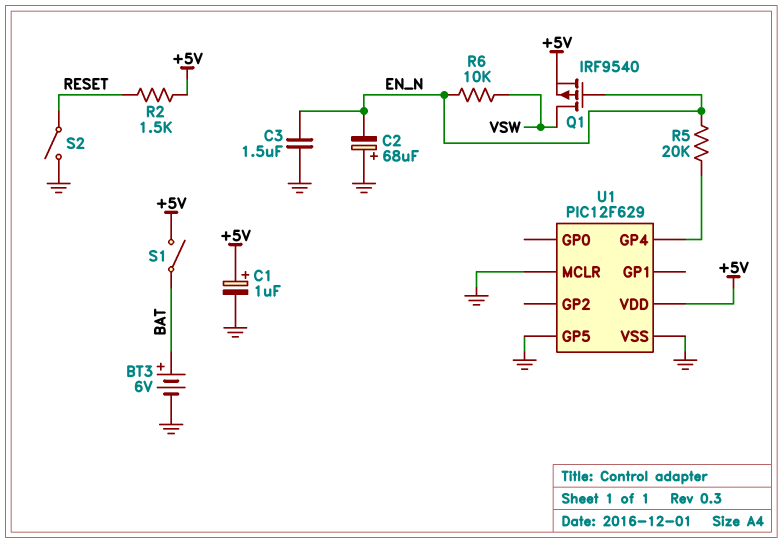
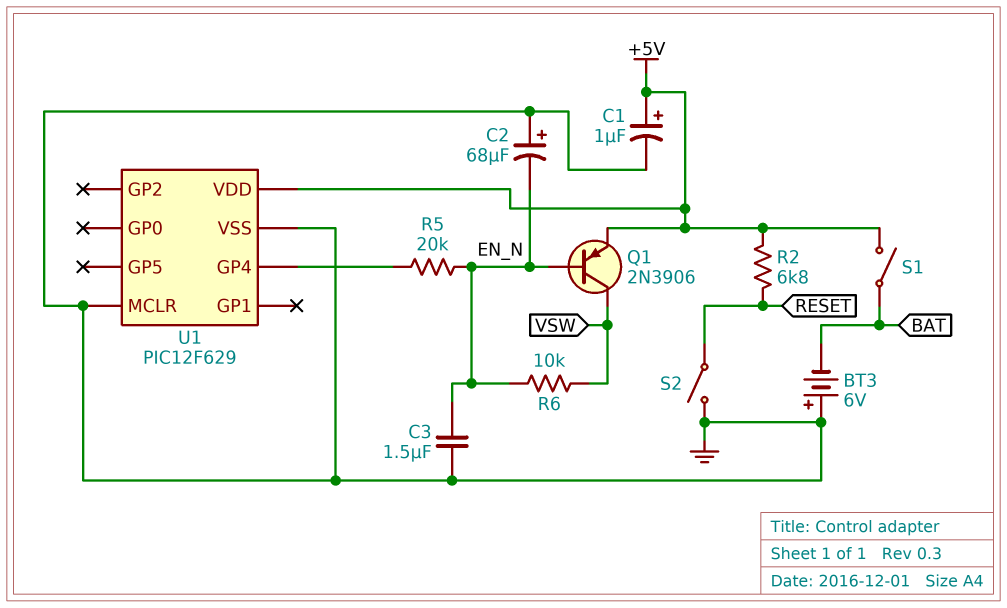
BT3: 6V (plus BAT, minus GND) -> 6V (plus GND, minus BAT)
Q1: PMOS IRF9540 (G EN_N, D VSW, S +5V) -> PNP 2N3906 (B EN_N, C VSW, E +5V)
R2: 1.5k (+5V, RESET) -> 6.8k (+5V, RESET)
U1 pin GP5: GND -> none

